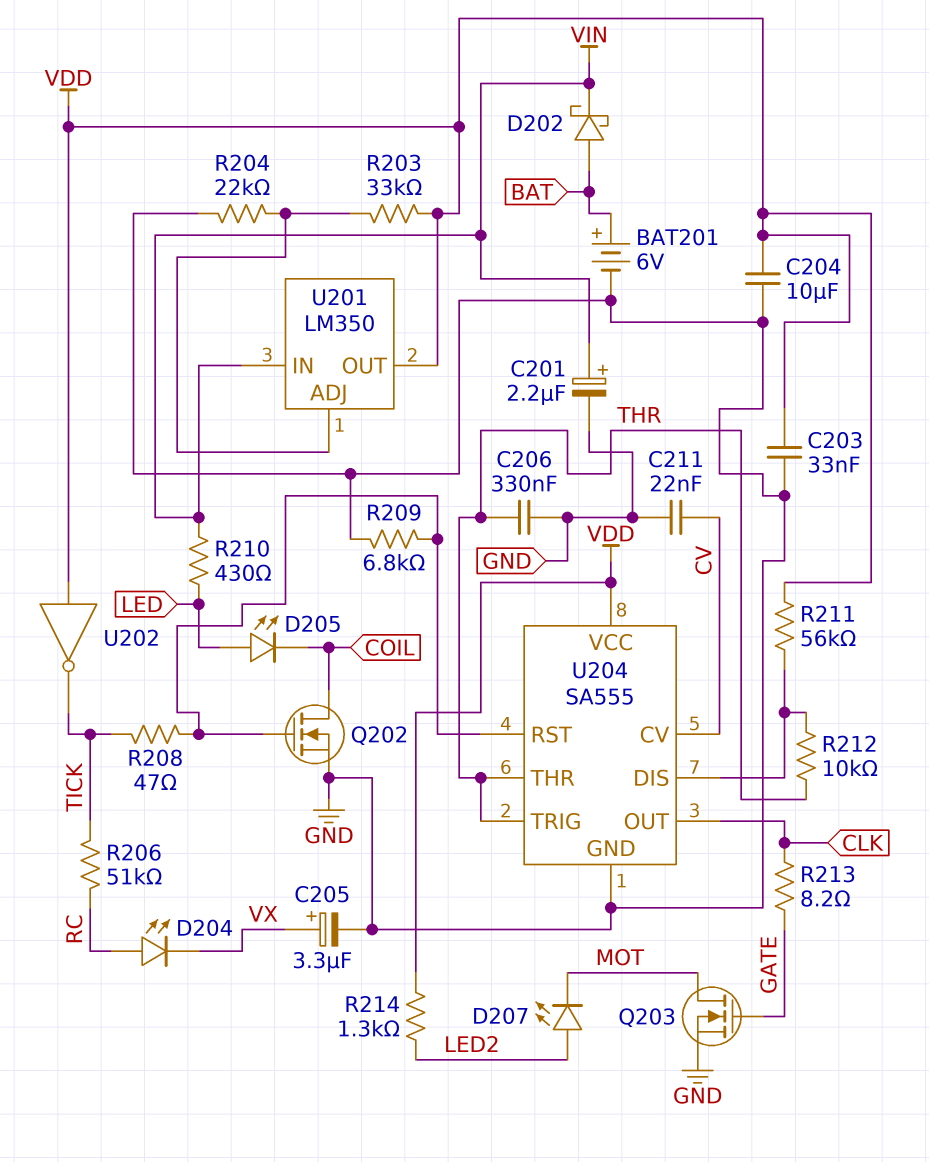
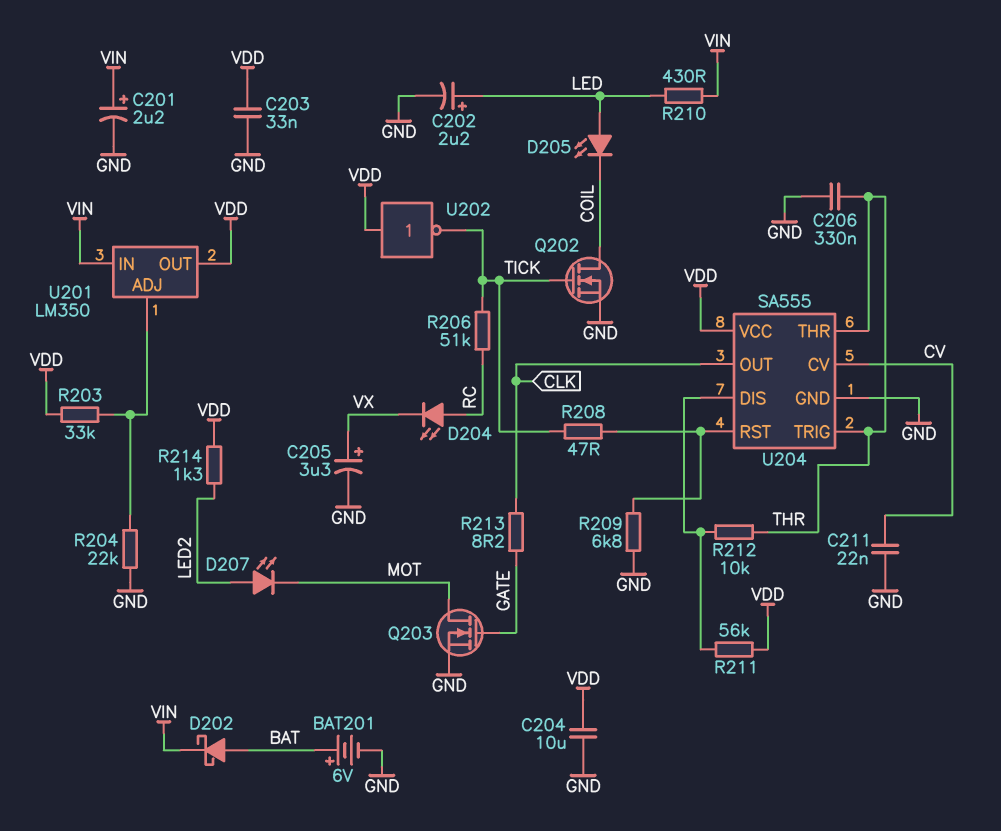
C202: none -> 2.2uF (plus LED, minus GND)
Q202: NMOS (G U204/RST, D COIL, S GND) -> NMOS (G TICK, D COIL, S GND)

